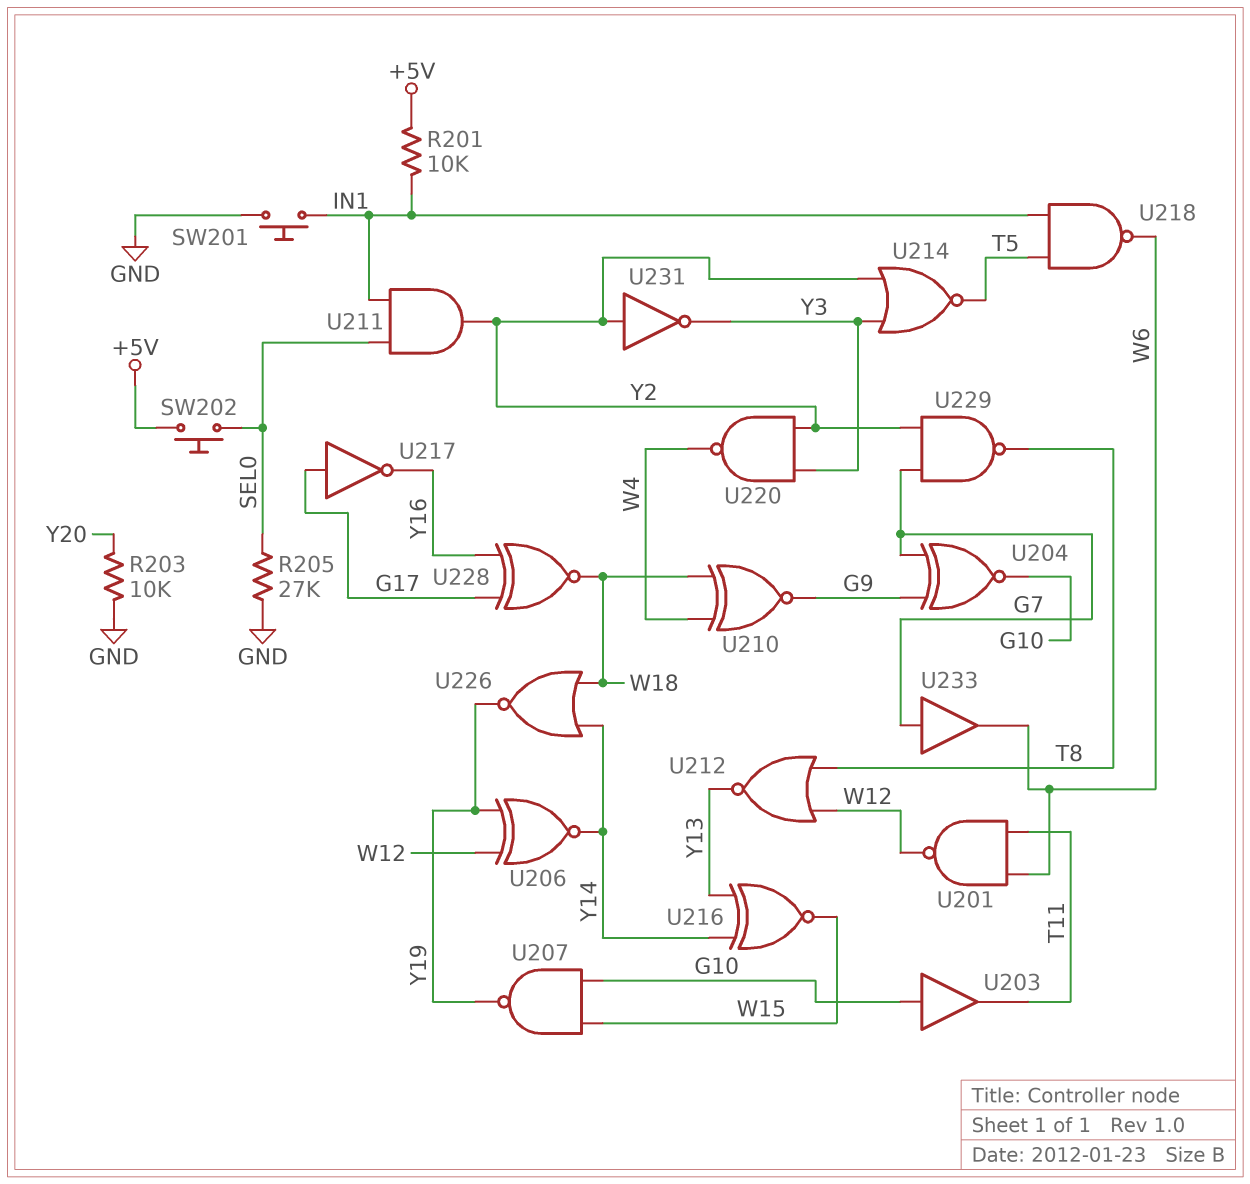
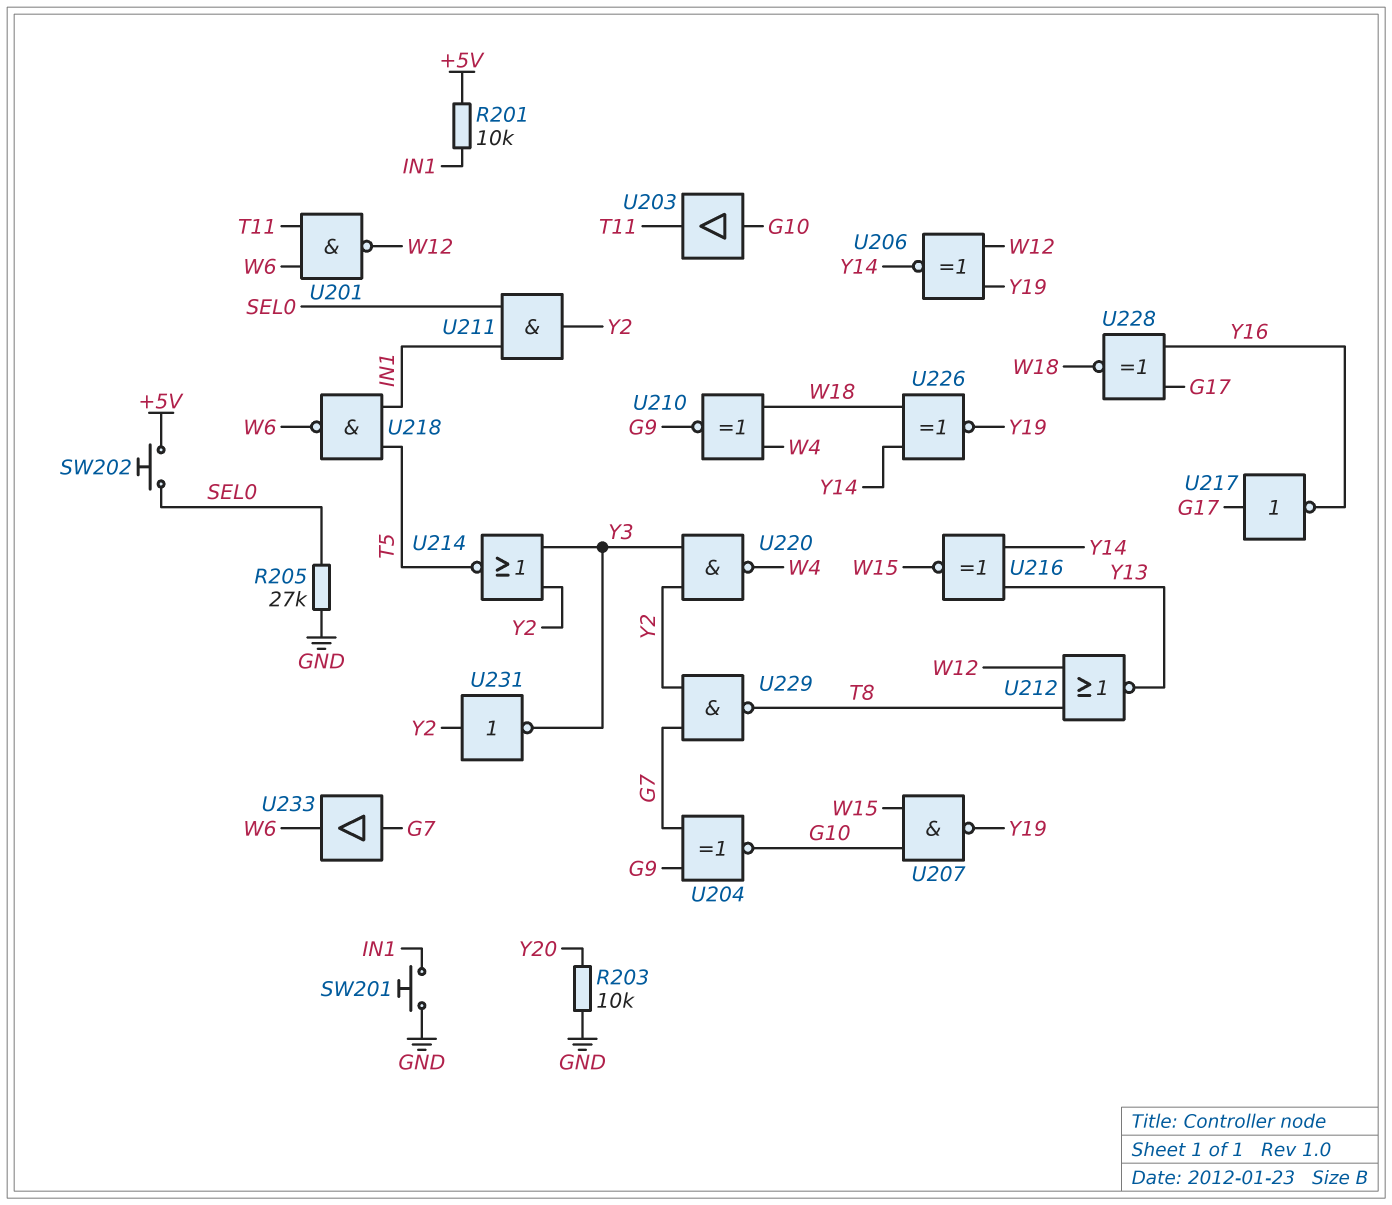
U226: NOR (in W18, in Y14, out Y19) -> XNOR (in W18, in Y14, out Y19)

